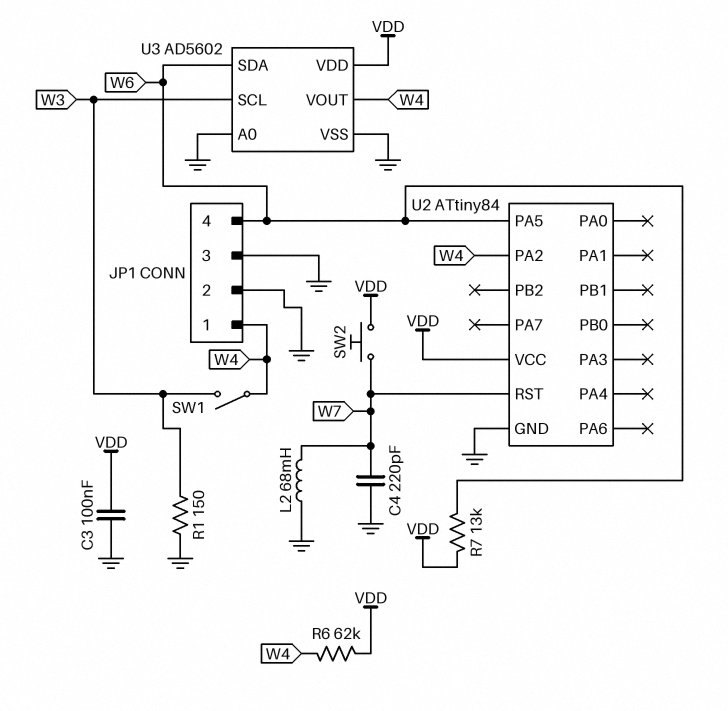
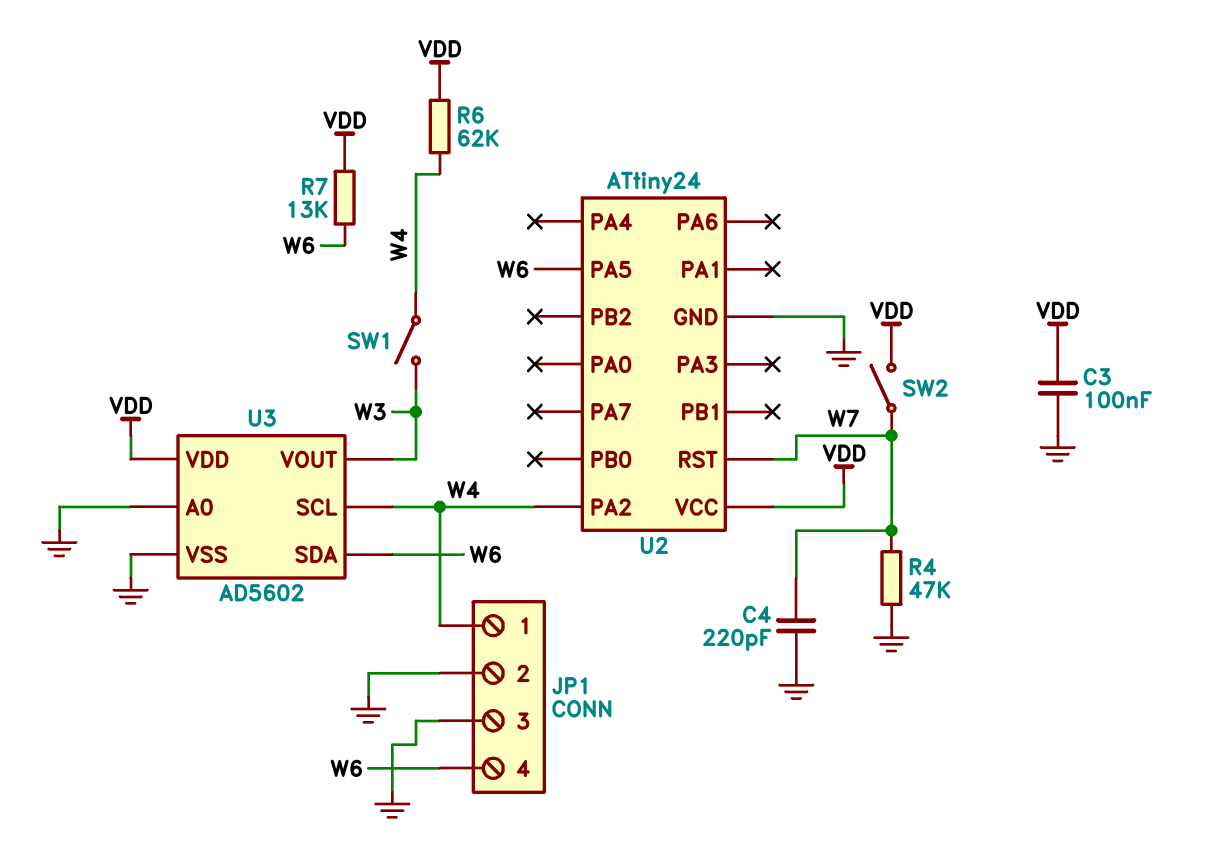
L2: 68mH (GND, W7) -> none
R1: 150 (GND, W3) -> none
R4: none -> 47k (GND, W7)
SW2: button (VDD, W7) -> switch (VDD, W7)
U2: ATtiny84 -> ATtiny24
U3 pin SCL: W3 -> W4
U3 pin VOUT: W4 -> W3

